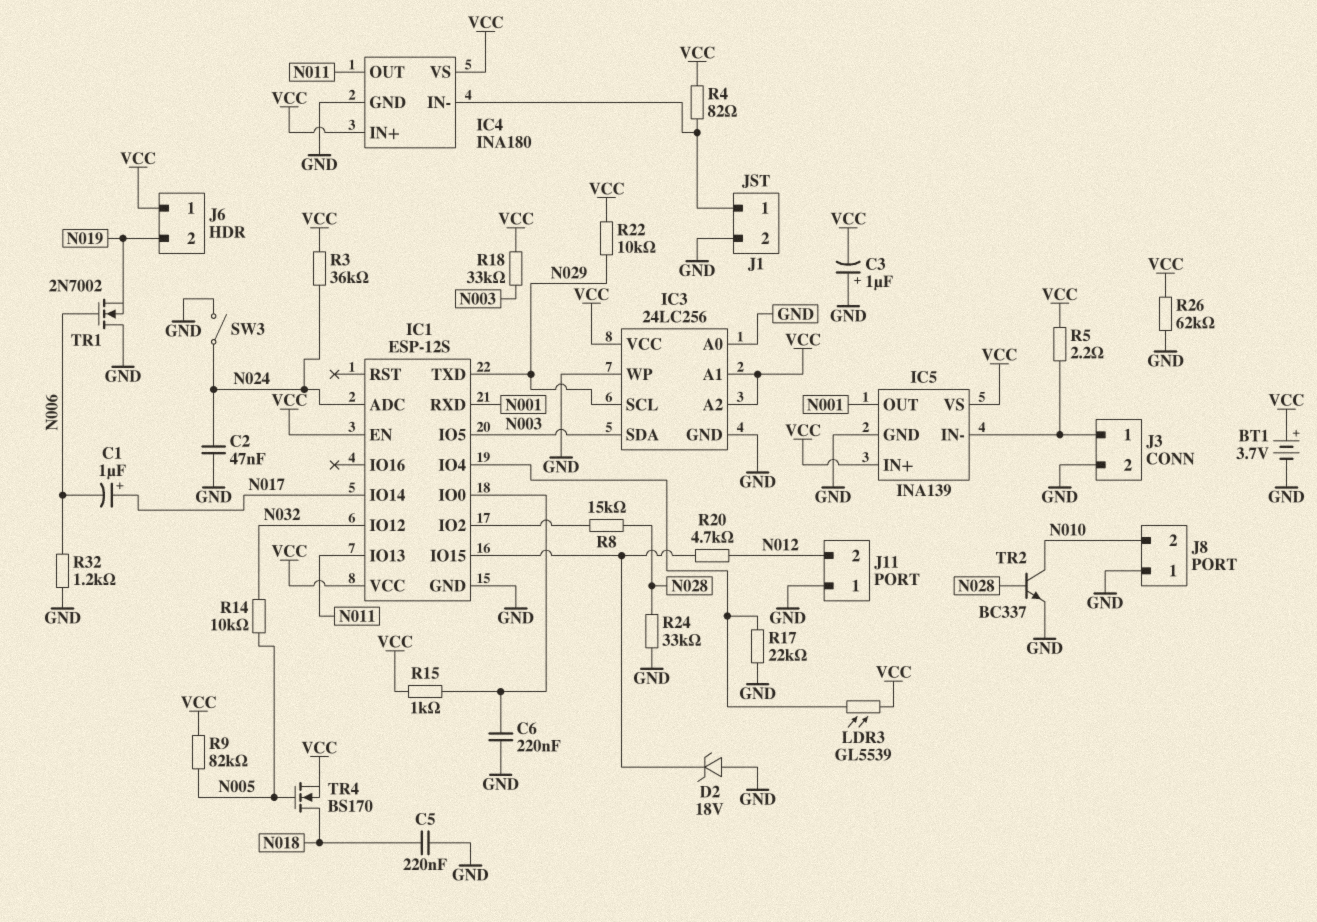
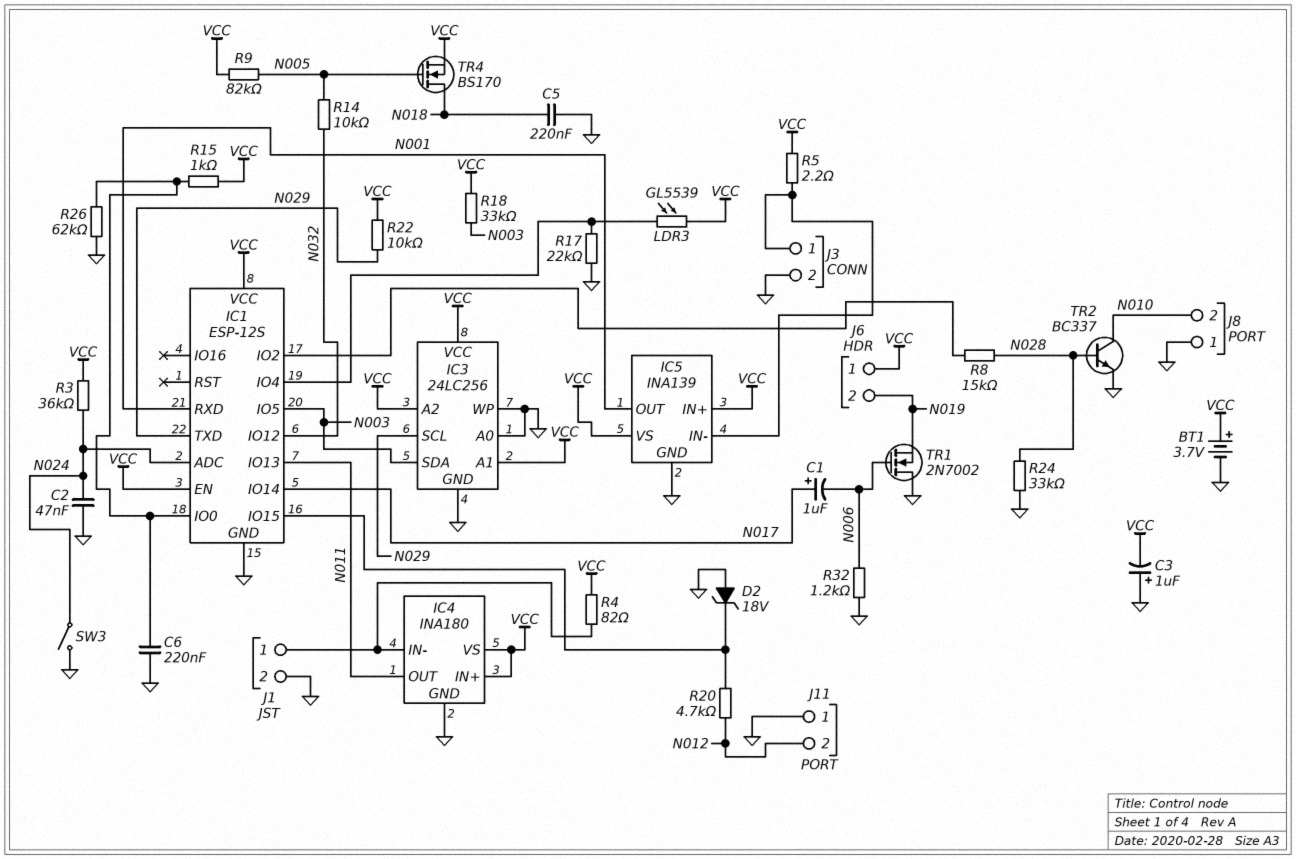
R26: 62k (GND, VCC) -> 62k (GND, IC1/IO0)

